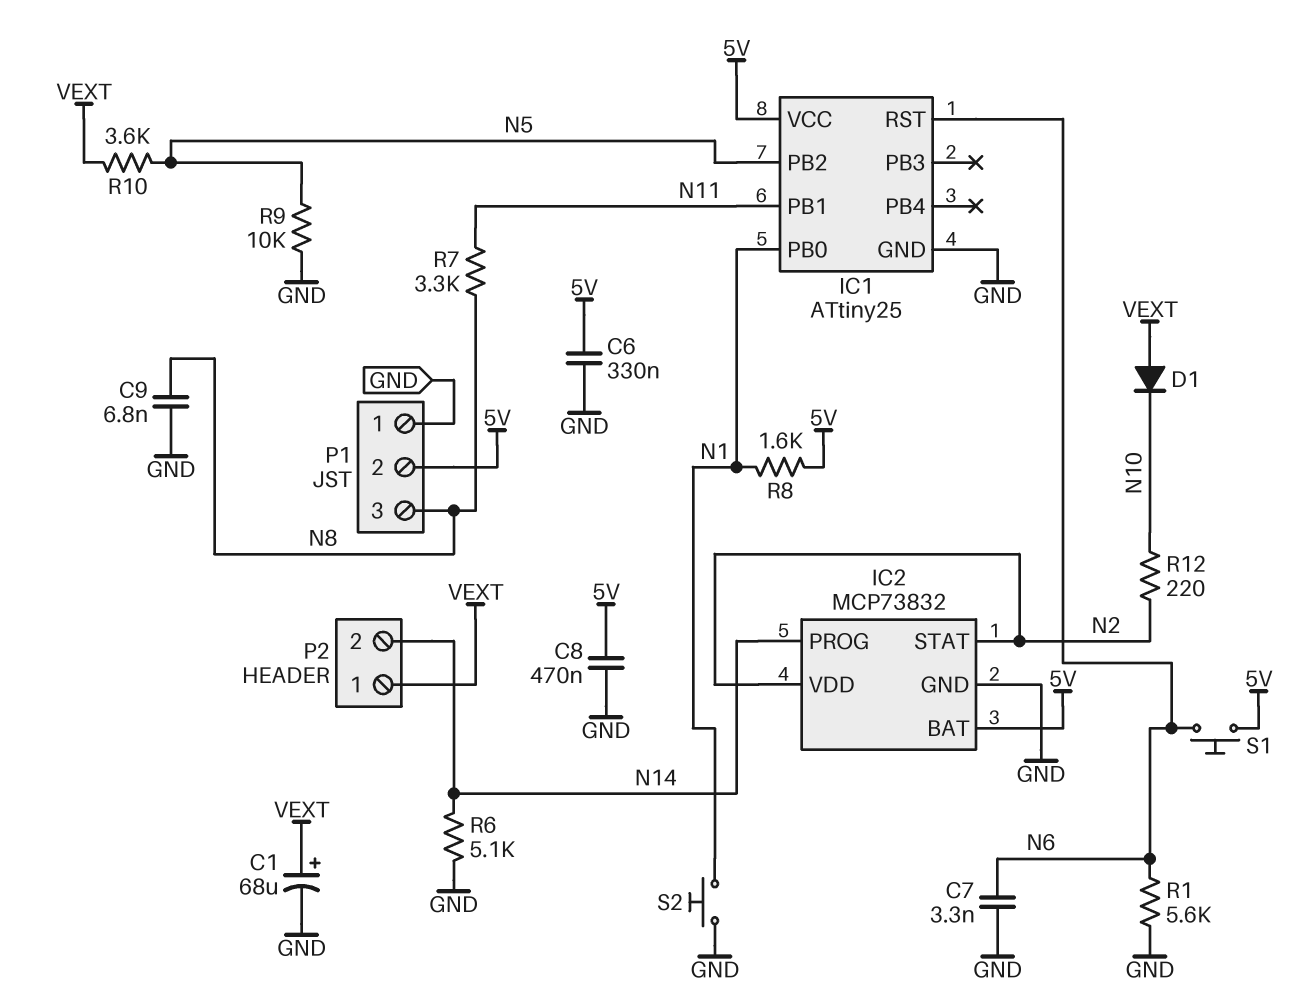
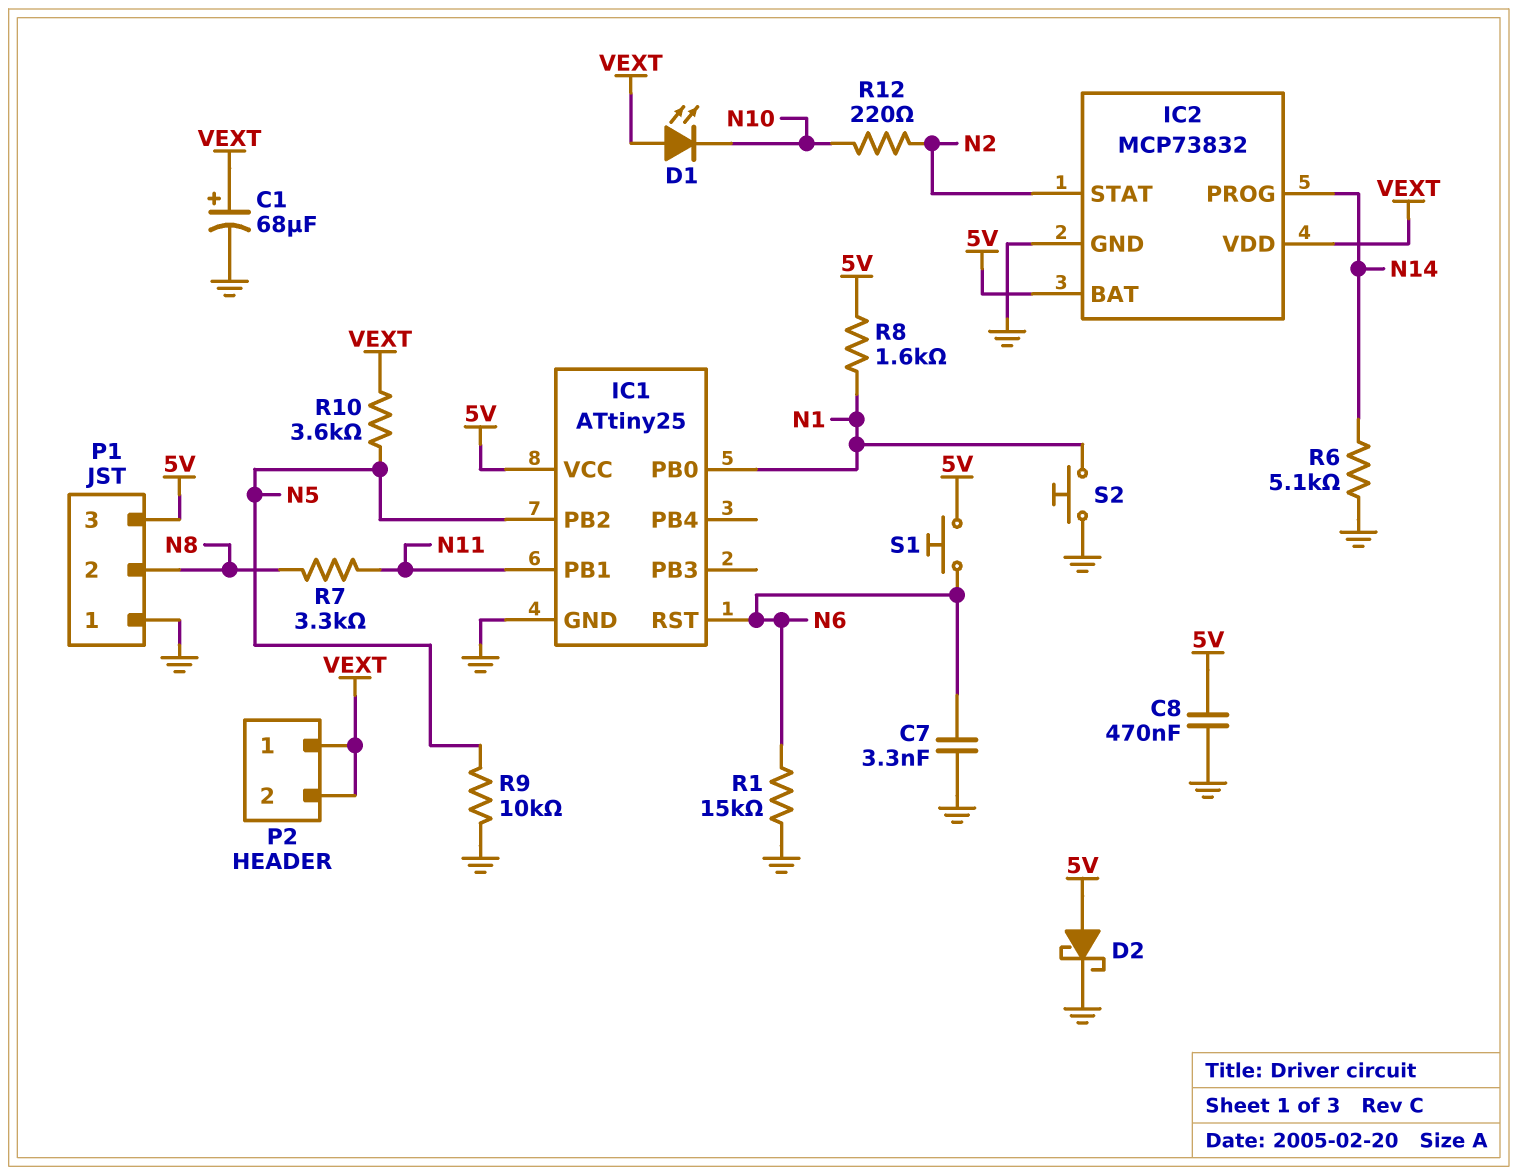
C6: 330nF (5V, GND) -> none
C9: 6.8nF (GND, N8) -> none
D1: diode (A VEXT, K N10) -> LED (A VEXT, K N10)
D2: none -> schottky (A 5V, K GND)
IC2 pin VDD: N2 -> VEXT
P1 pin 2: 5V -> N8
P1 pin 3: N8 -> 5V
P2 pin 2: N14 -> VEXT
R1: 5.6k (GND, N6) -> 15k (GND, N6)

